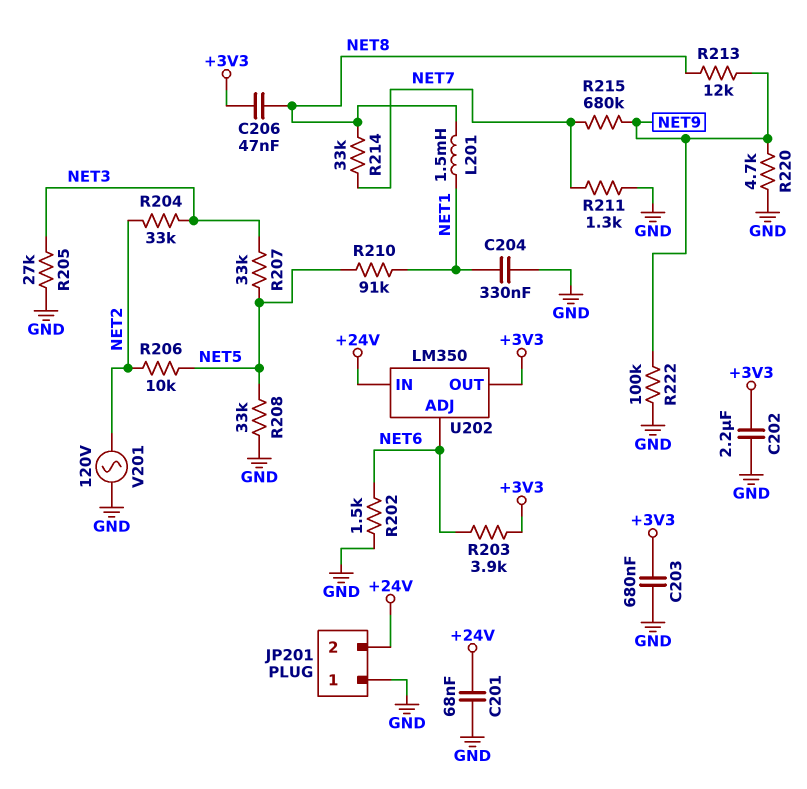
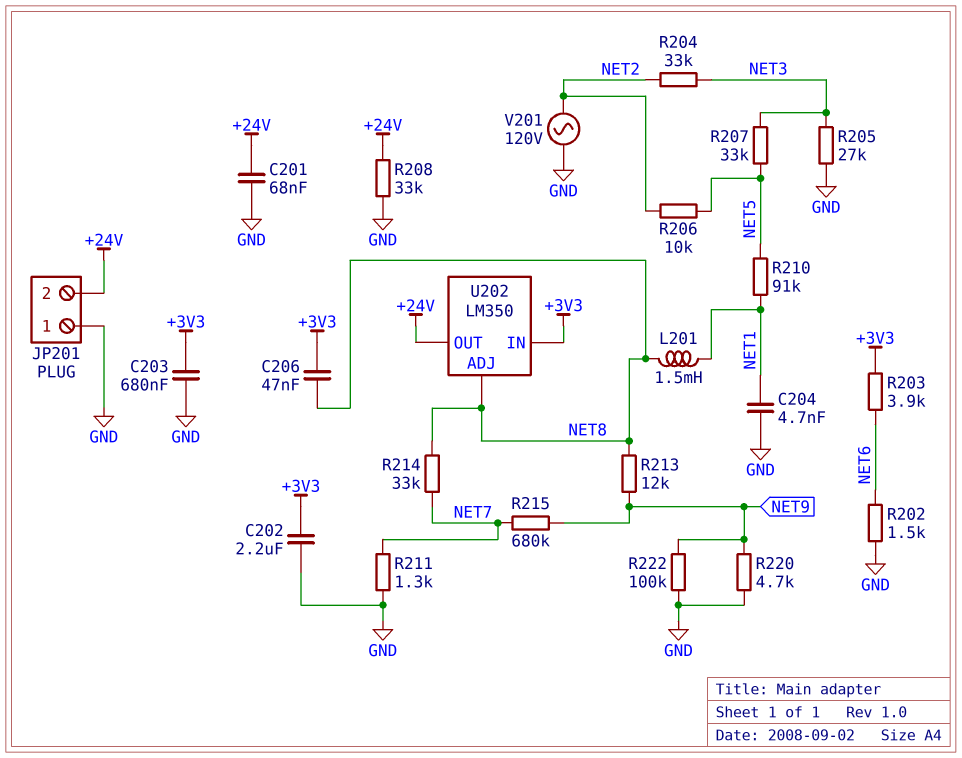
C204: 330nF (GND, NET1) -> 4.7nF (GND, NET1)
R208: 33k (GND, NET5) -> 33k (+24V, GND)
U202 pin ADJ: NET6 -> NET8
U202 pin IN: +24V -> +3V3
U202 pin OUT: +3V3 -> +24V

